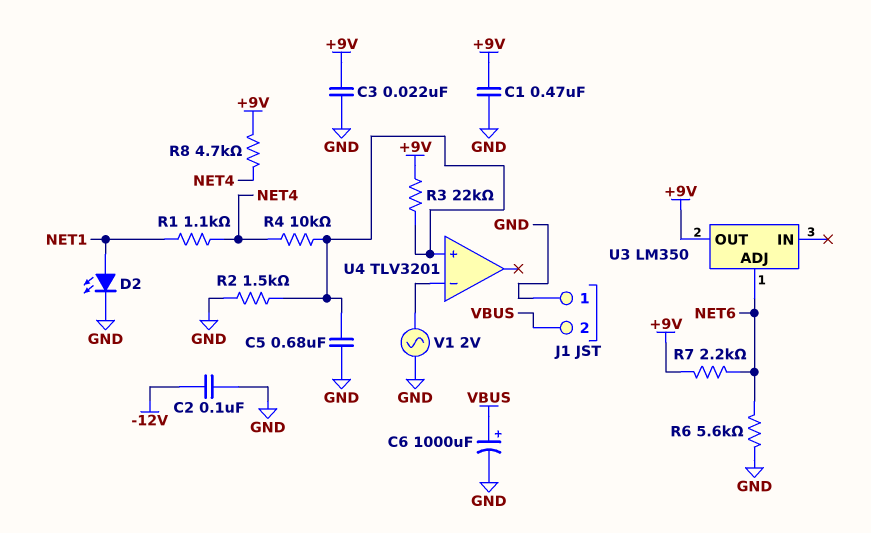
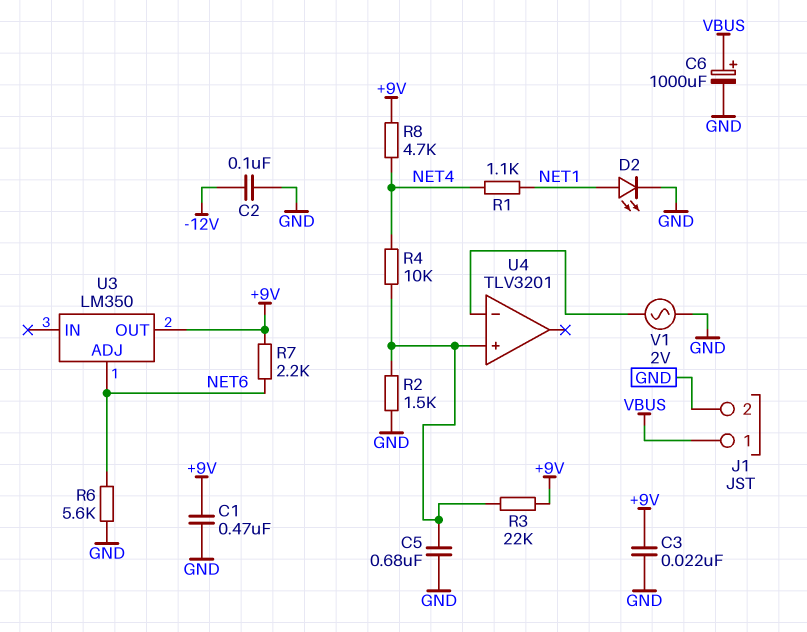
J1 pin 1: GND -> VBUS
J1 pin 2: VBUS -> GND

